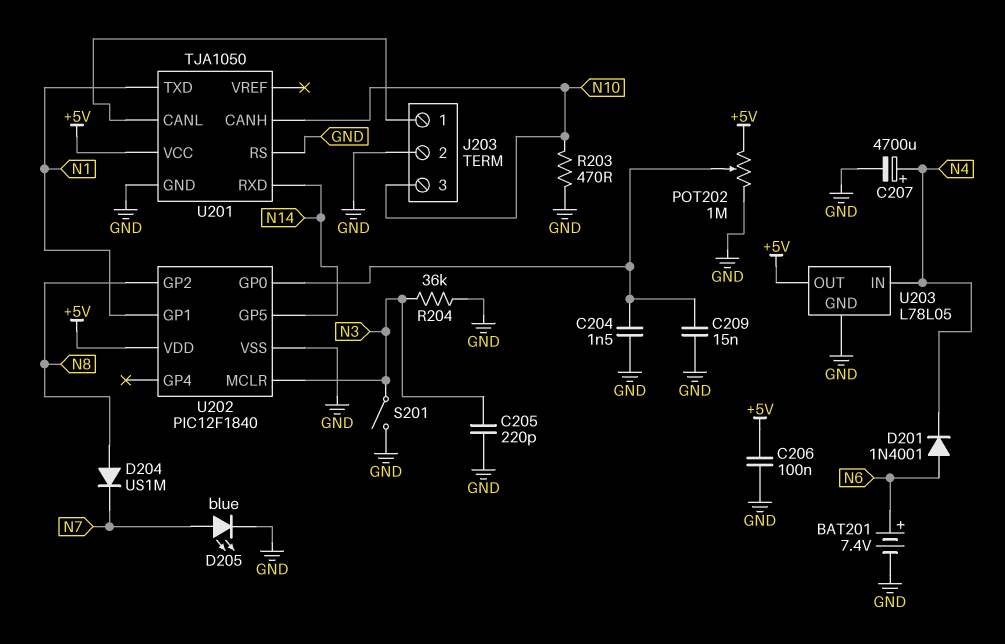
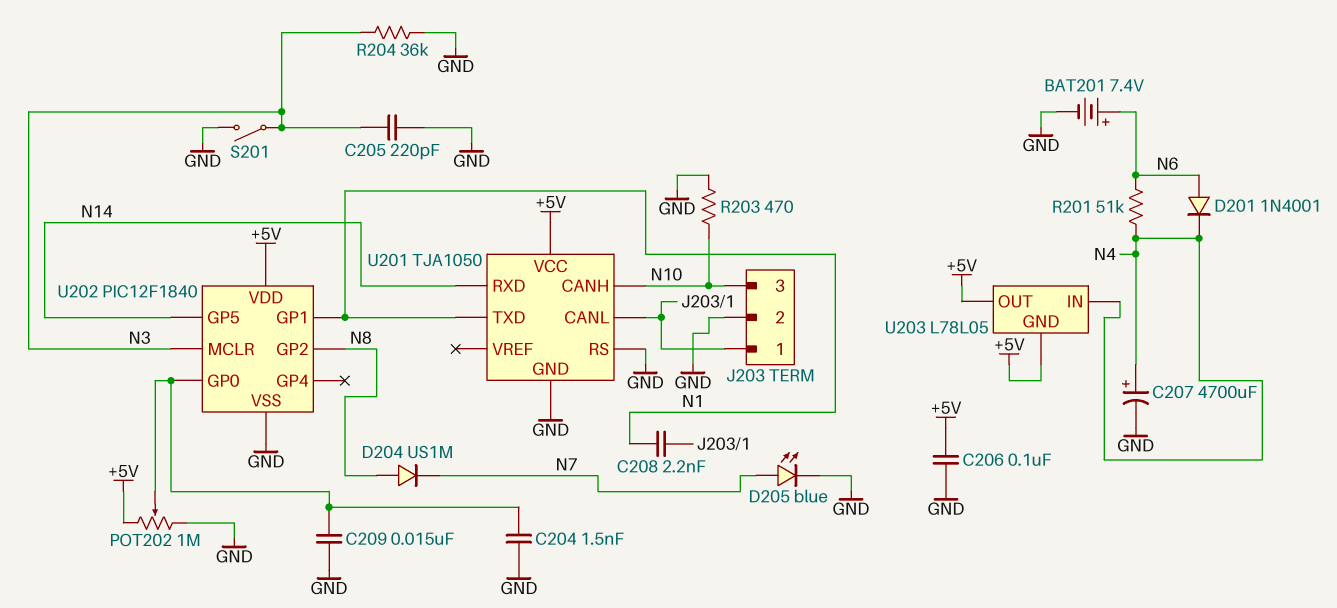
C208: none -> 2.2nF (J203/1, N1)
R201: none -> 51k (N4, N6)
U203 pin GND: GND -> +5V

